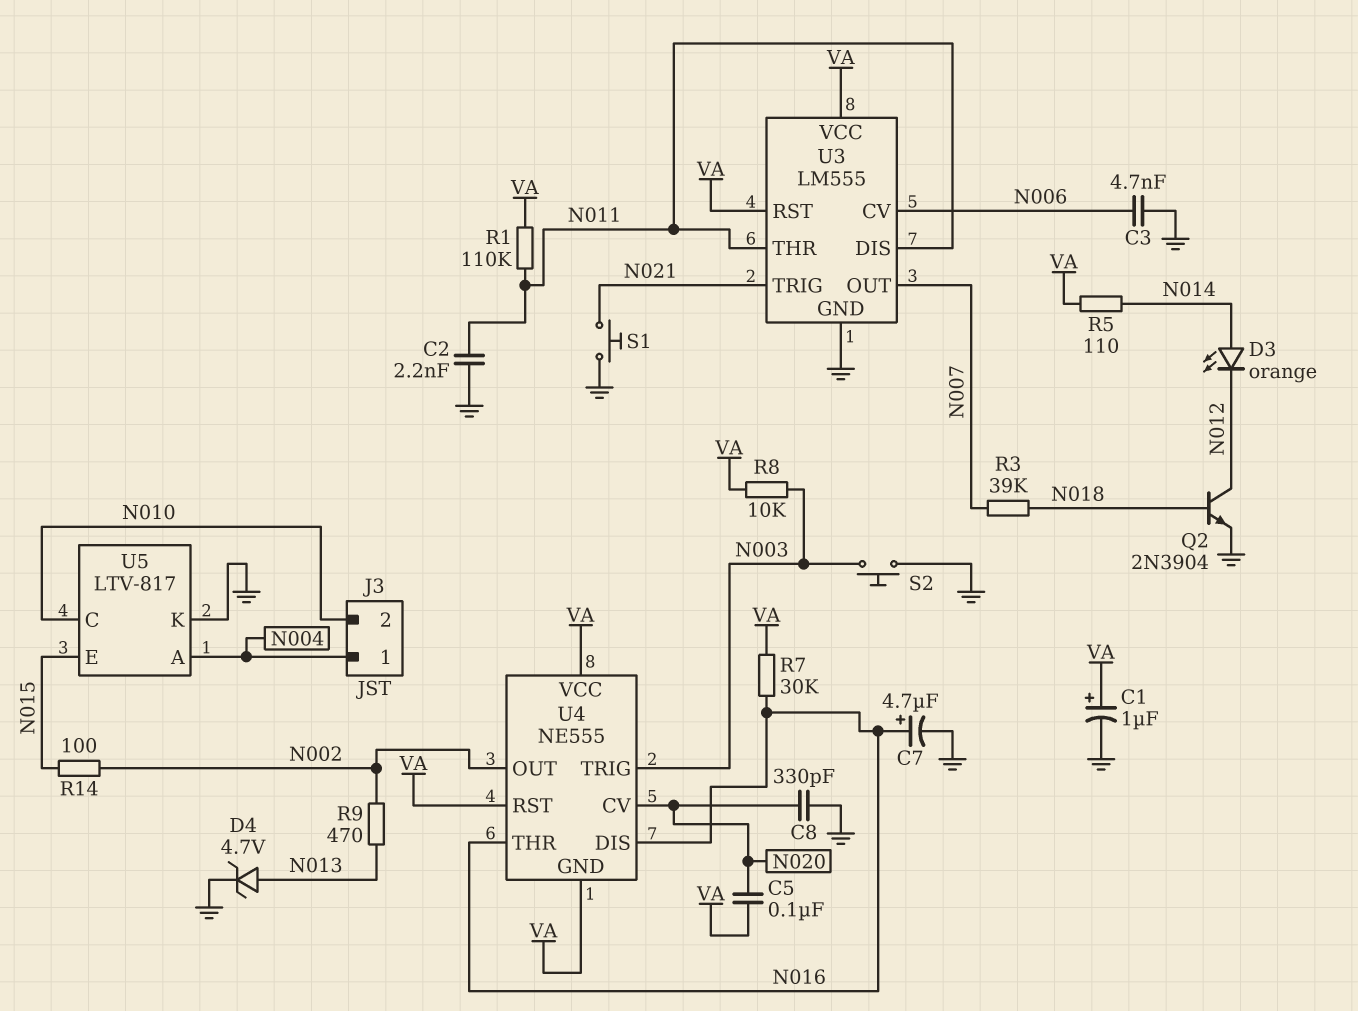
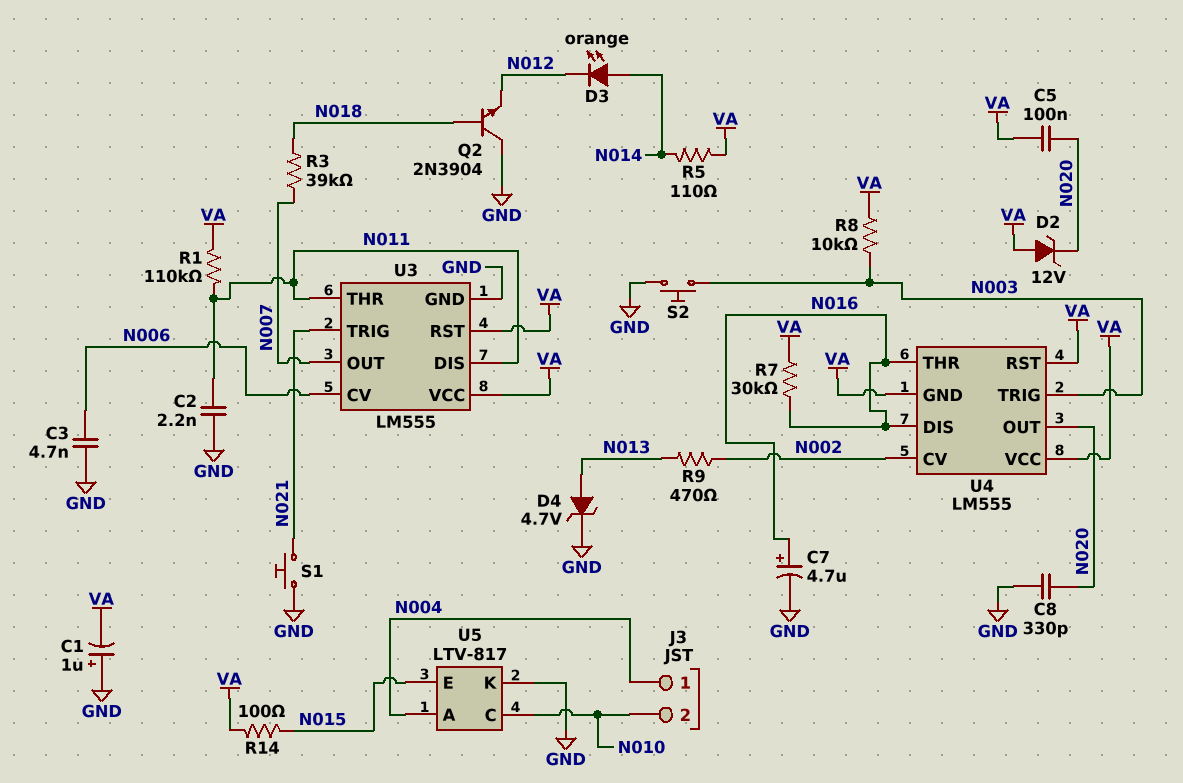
C1: 1uF (plus VA, minus GND) -> 1uF (plus GND, minus VA)
D2: none -> zener 12V (A VA, K N020)
Q2: NPN 2N3904 (B N018, C N012, E GND) -> NPN 2N3904 (B N018, C GND, E N012)
R14: 100 (N002, N015) -> 100 (N015, VA)
U4: NE555 -> LM555
U4 pin CV: N020 -> N002
U4 pin OUT: N002 -> N020

